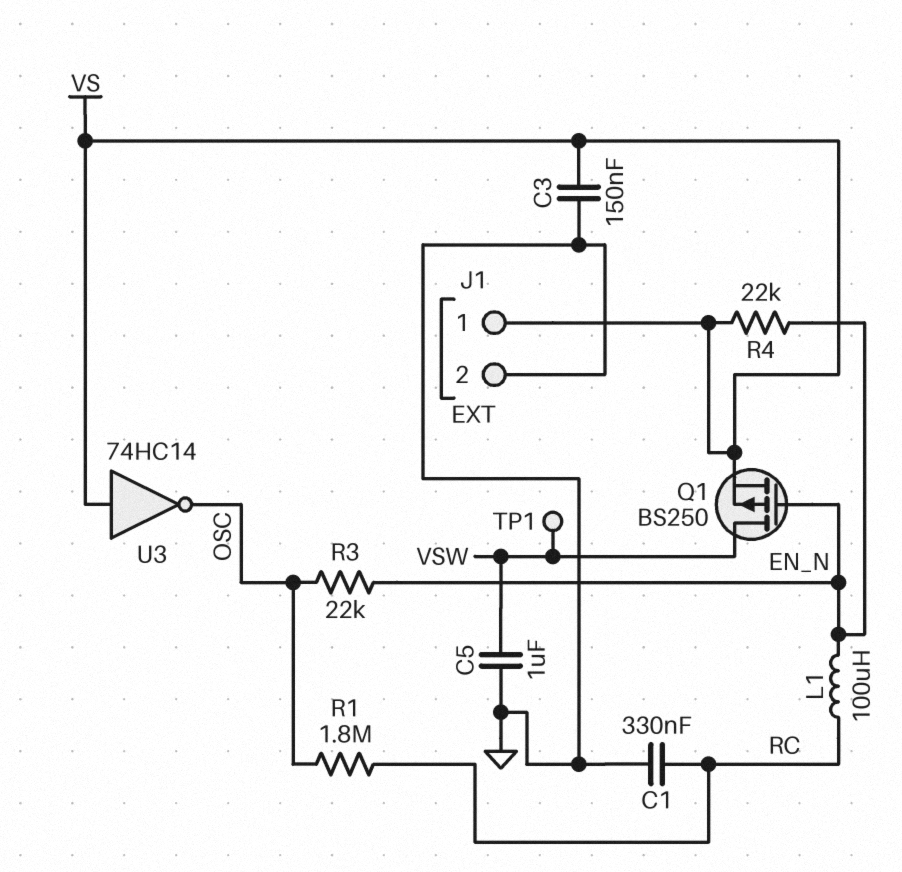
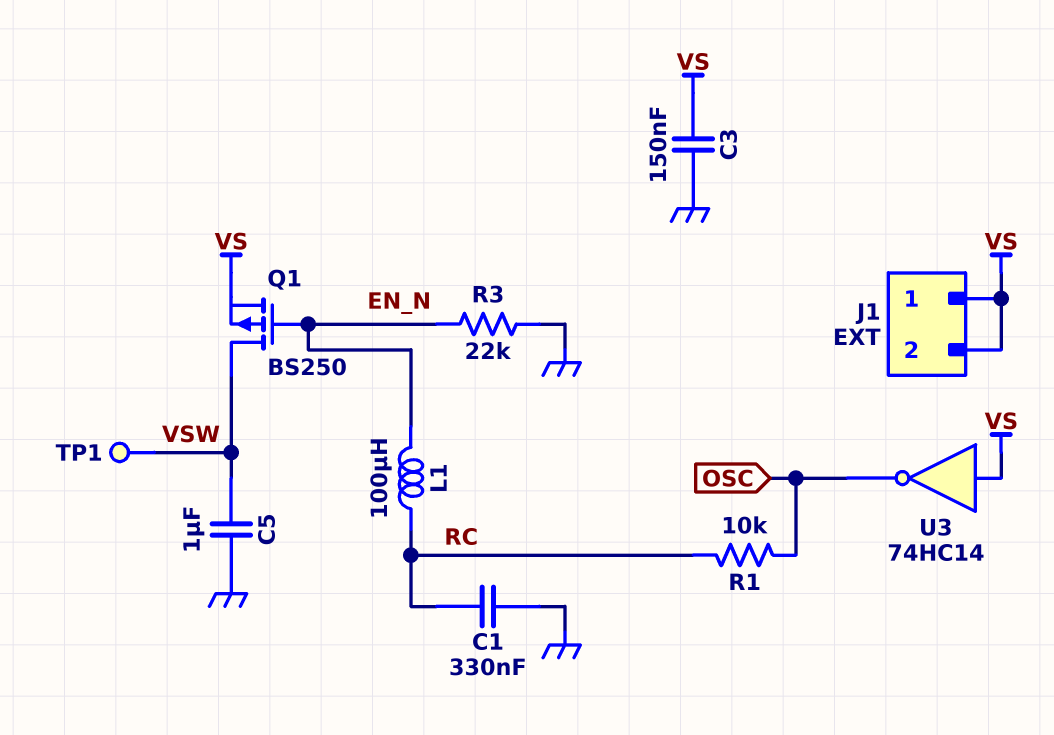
J1 pin 2: GND -> VS
R1: 1.8M (OSC, RC) -> 10k (OSC, RC)
R3: 22k (EN_N, OSC) -> 22k (EN_N, GND)
R4: 22k (EN_N, VS) -> none

